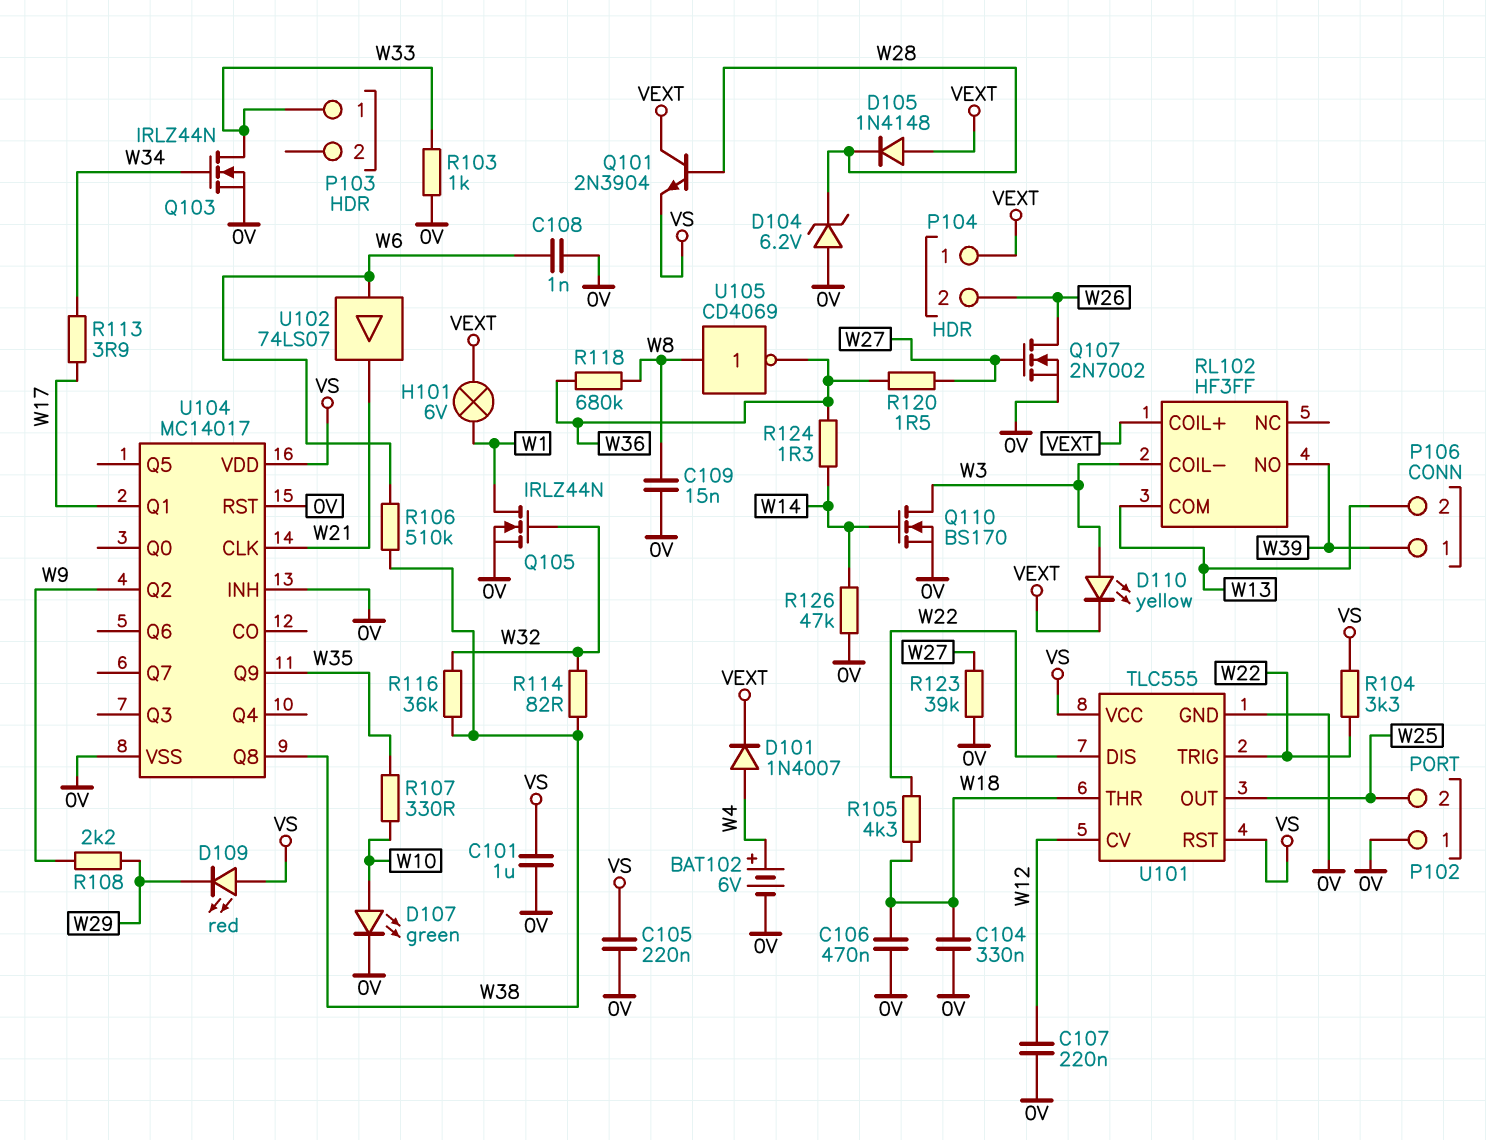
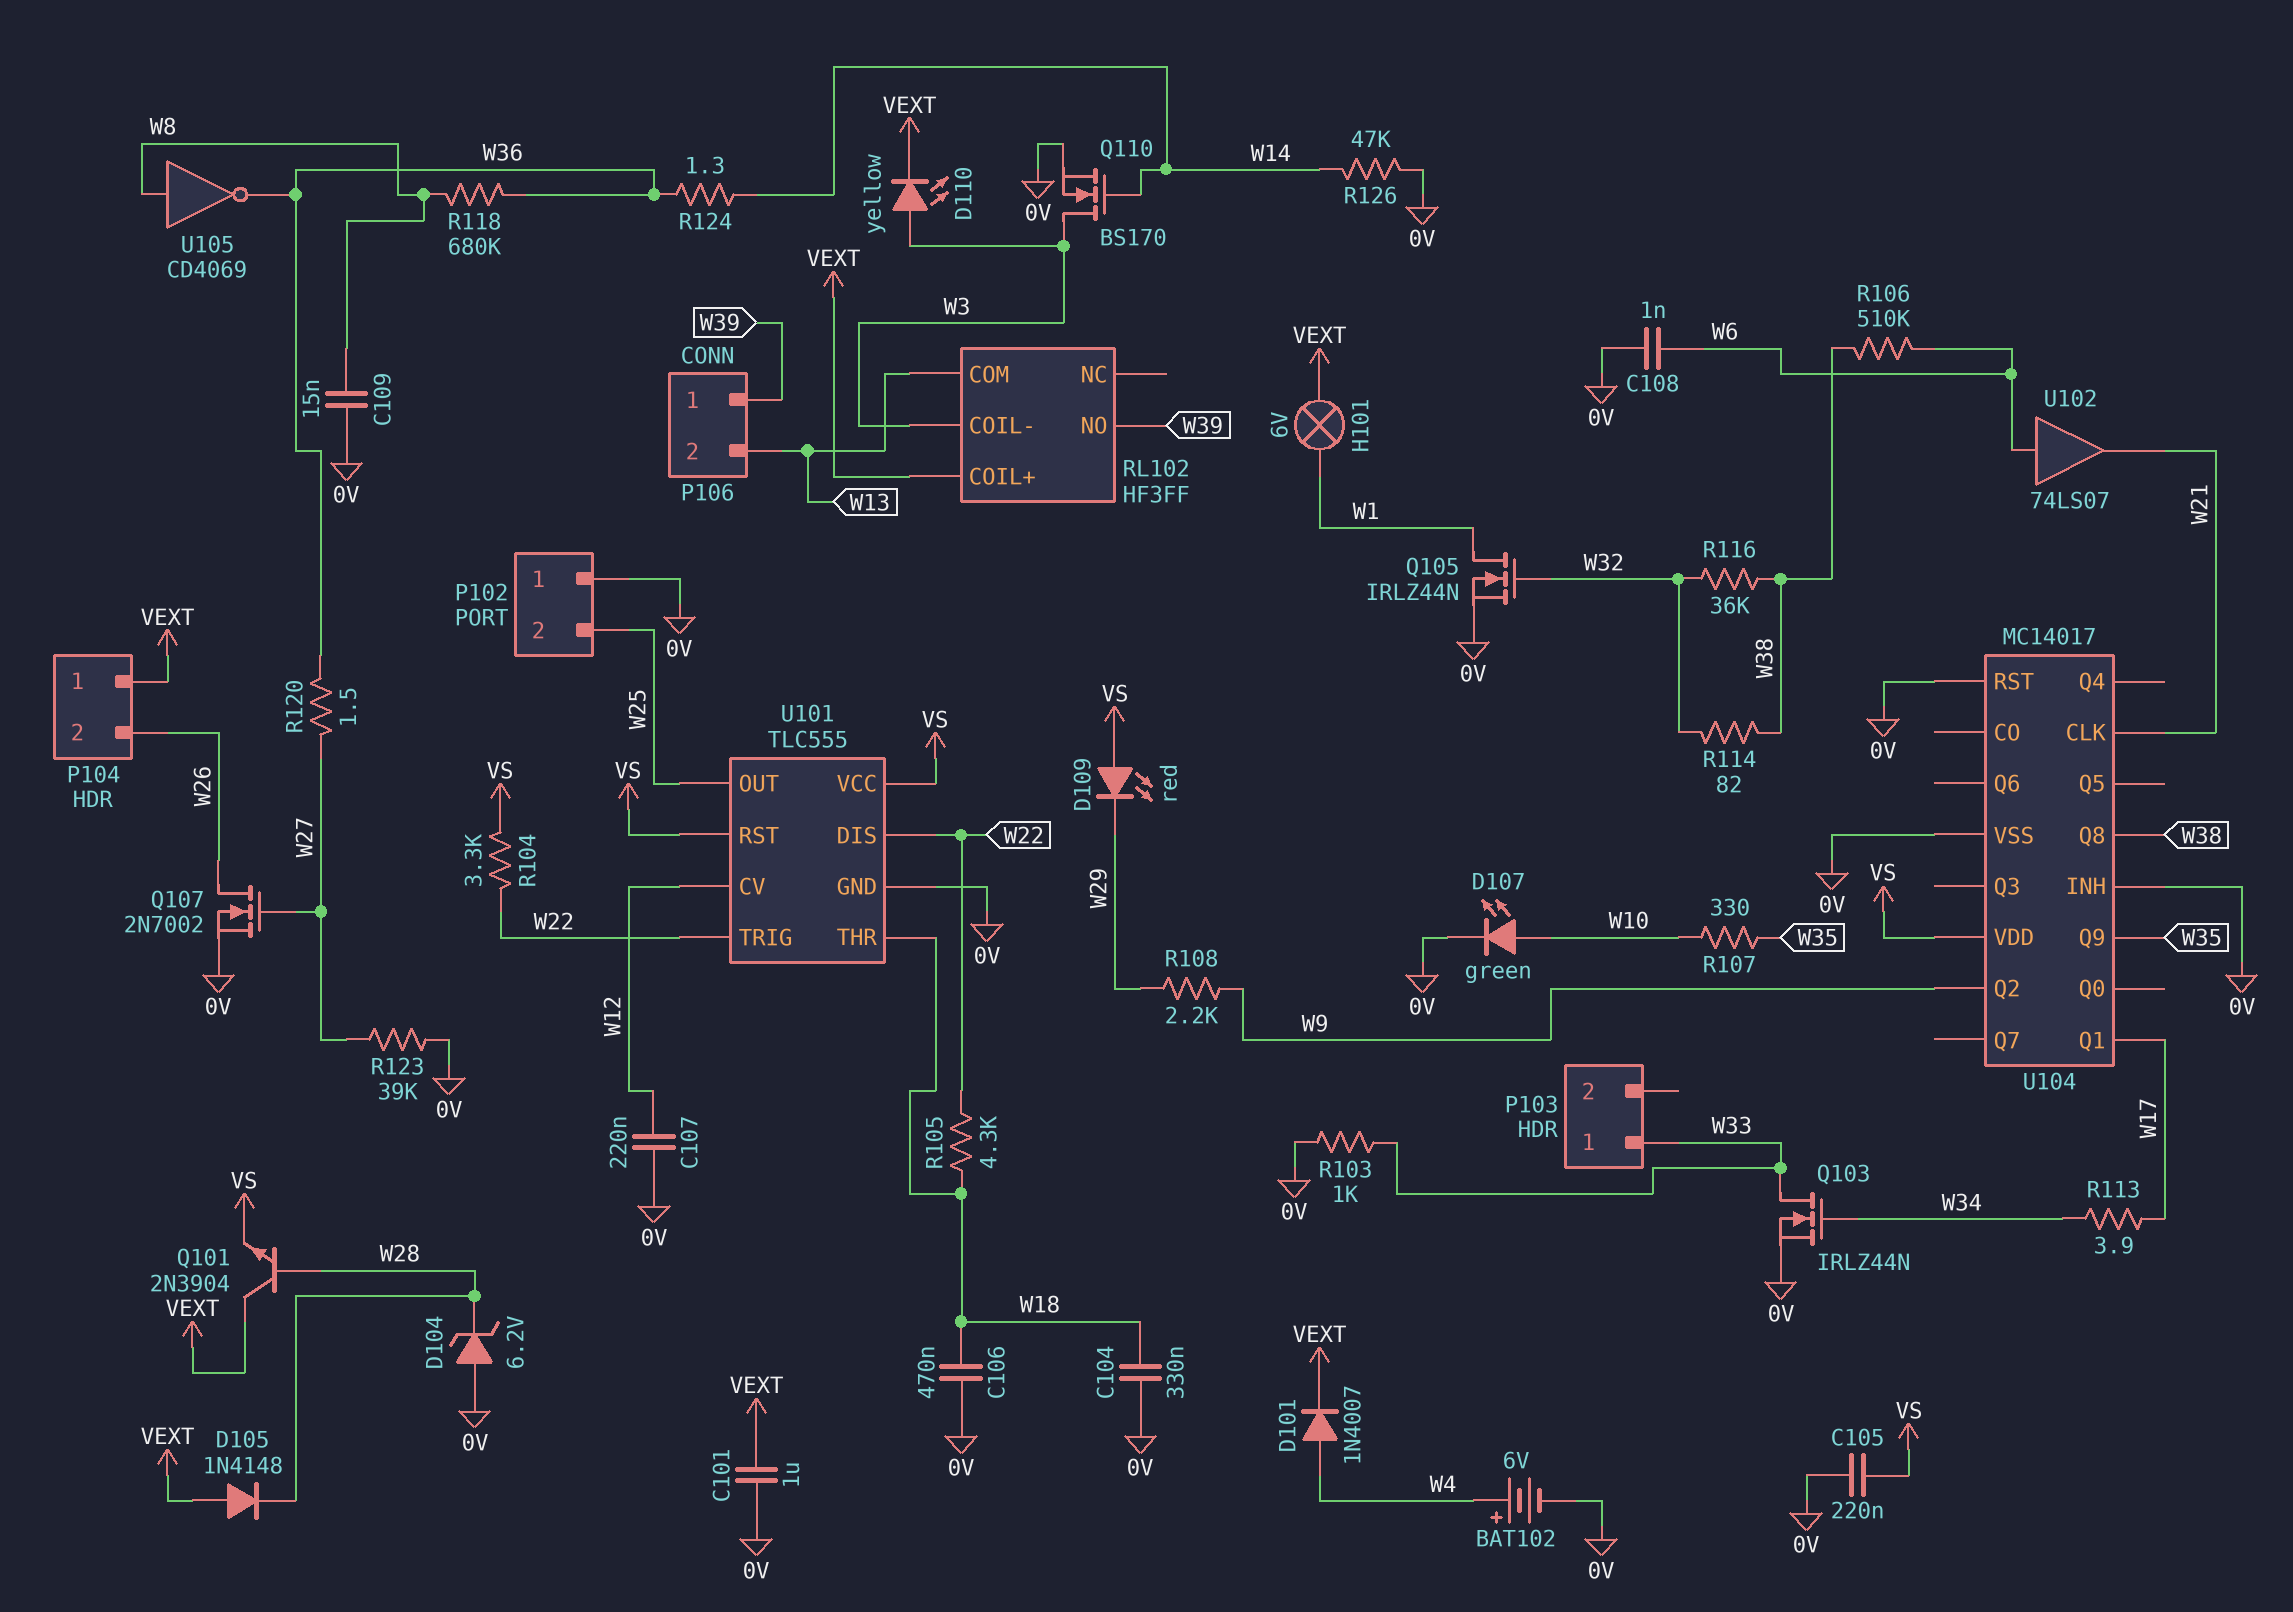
C101: 1uF (0V, VS) -> 1uF (0V, VEXT)

